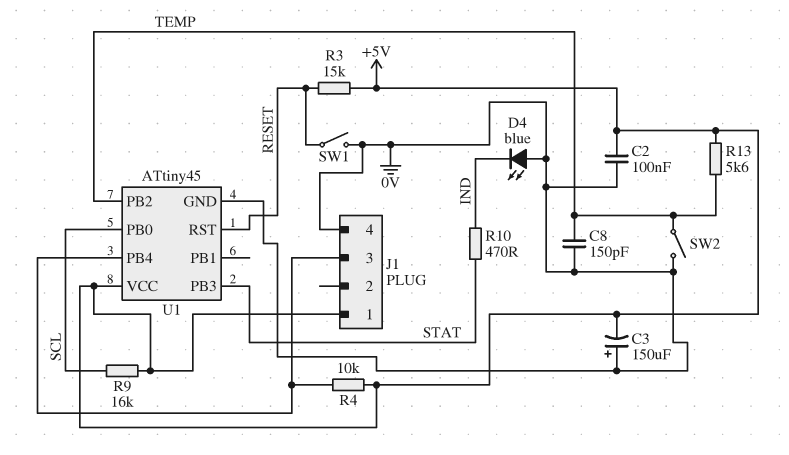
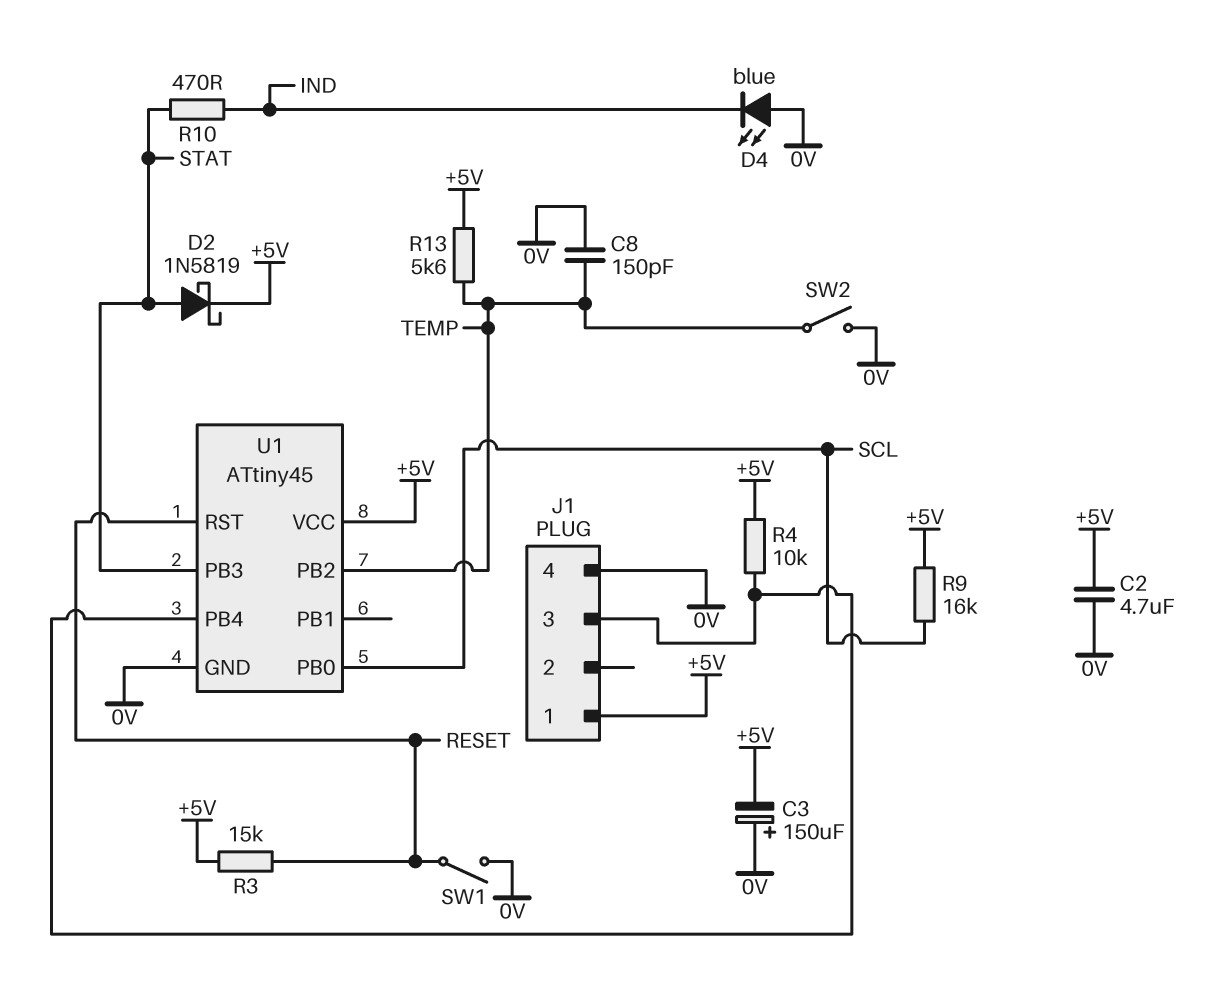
C2: 100nF (+5V, 0V) -> 4.7uF (+5V, 0V)
D2: none -> schottky 1N5819 (A STAT, K +5V)

